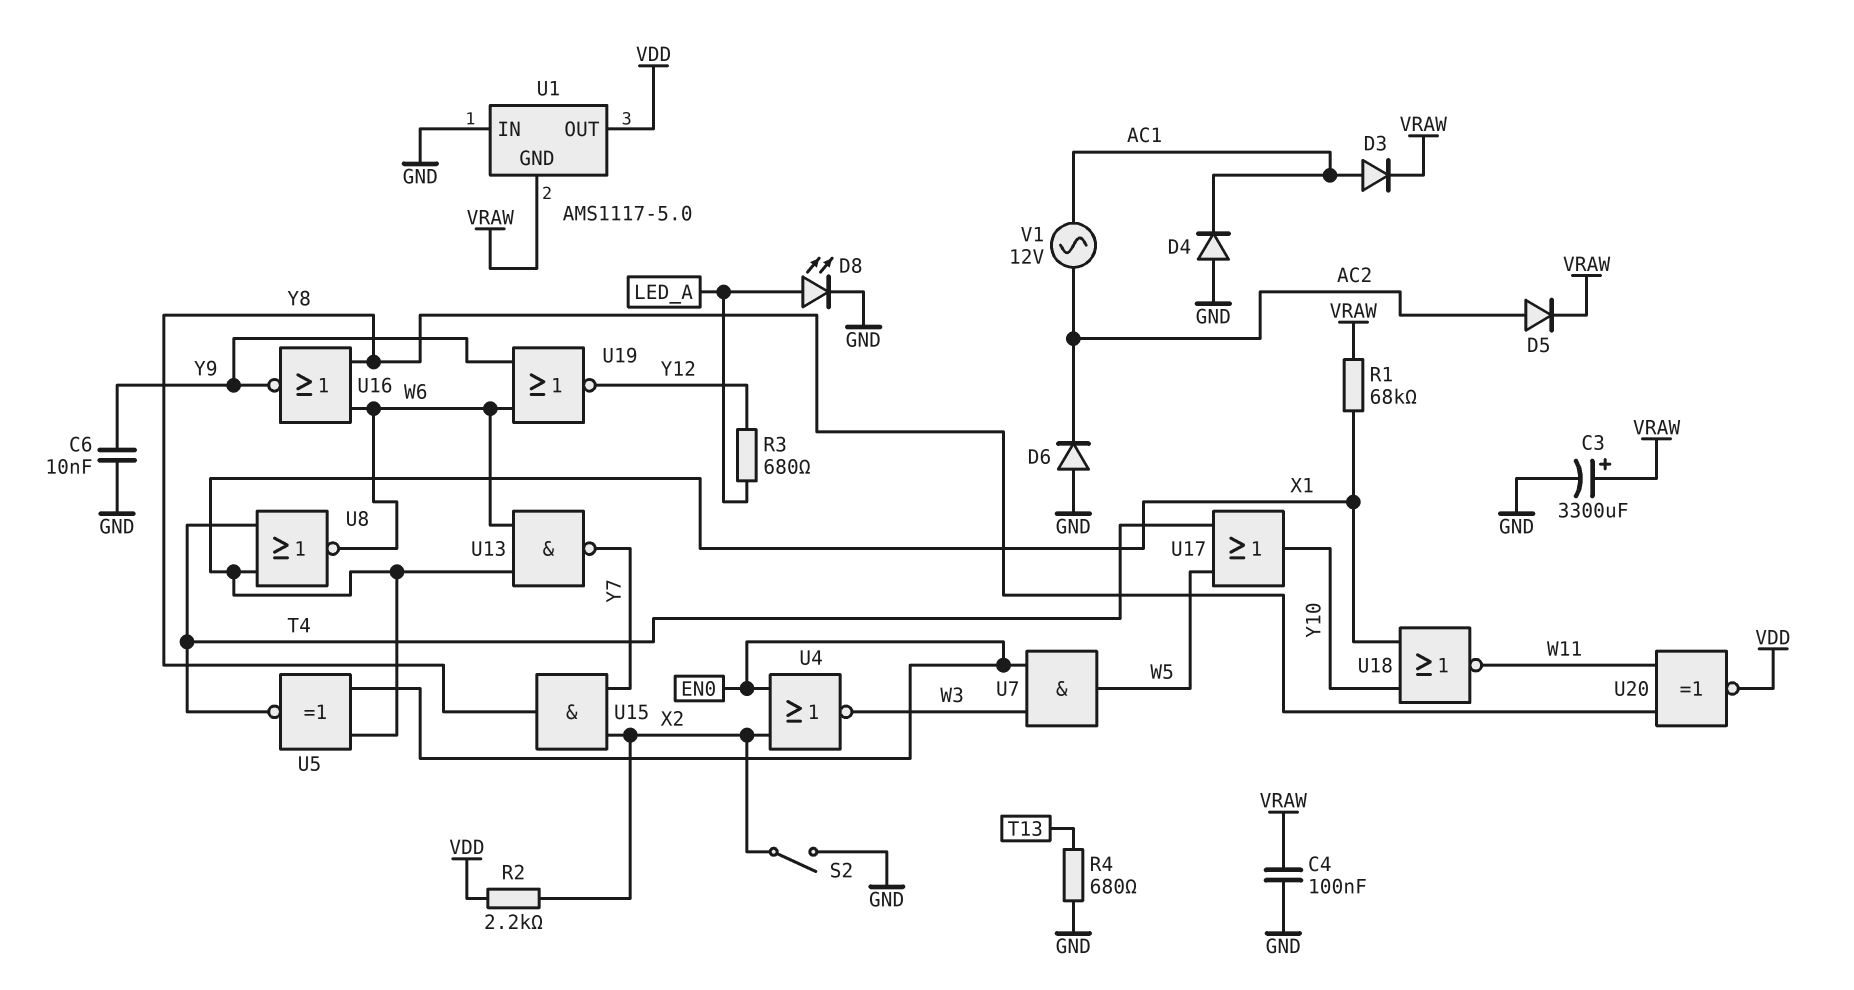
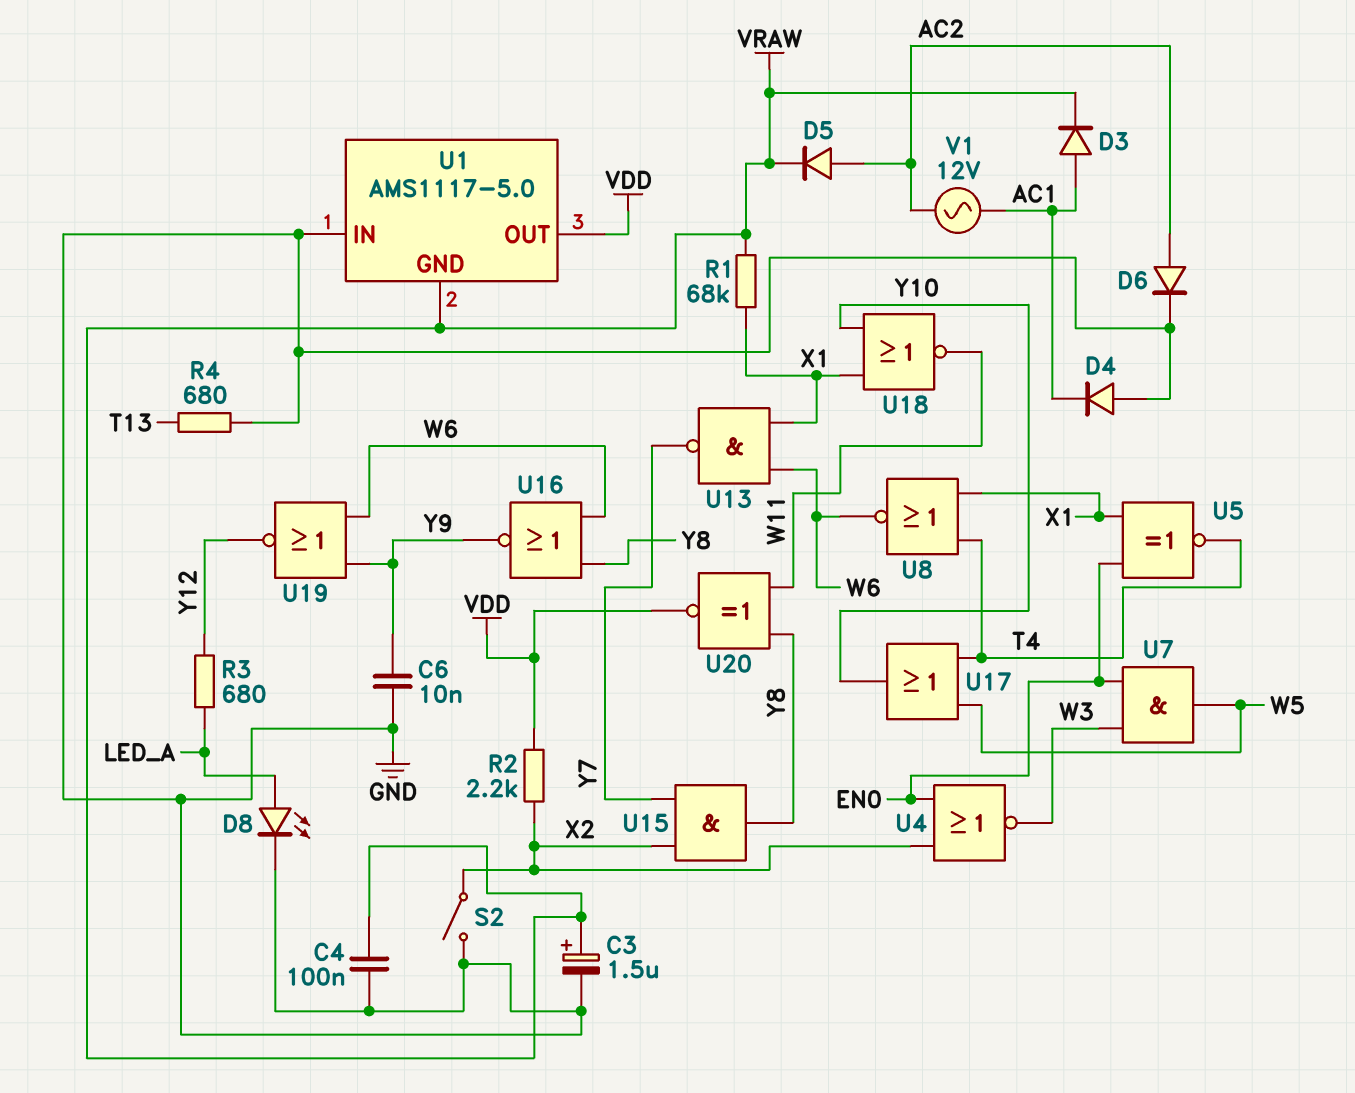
C3: 3300uF (plus VRAW, minus GND) -> 1.5uF (plus VRAW, minus GND)
D6: diode (A GND, K AC2) -> diode (A AC2, K GND)

